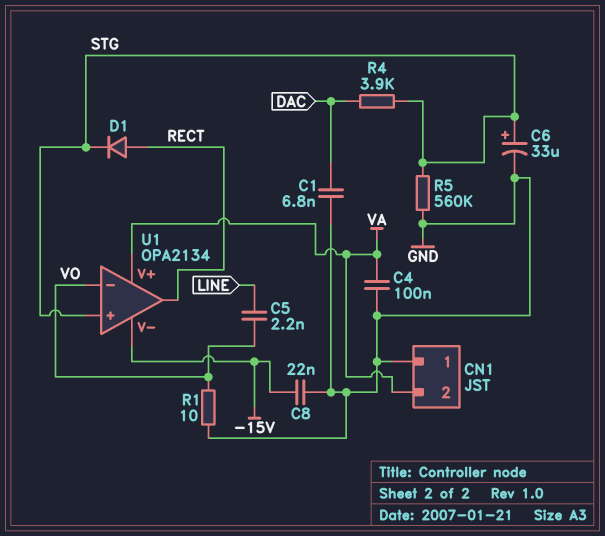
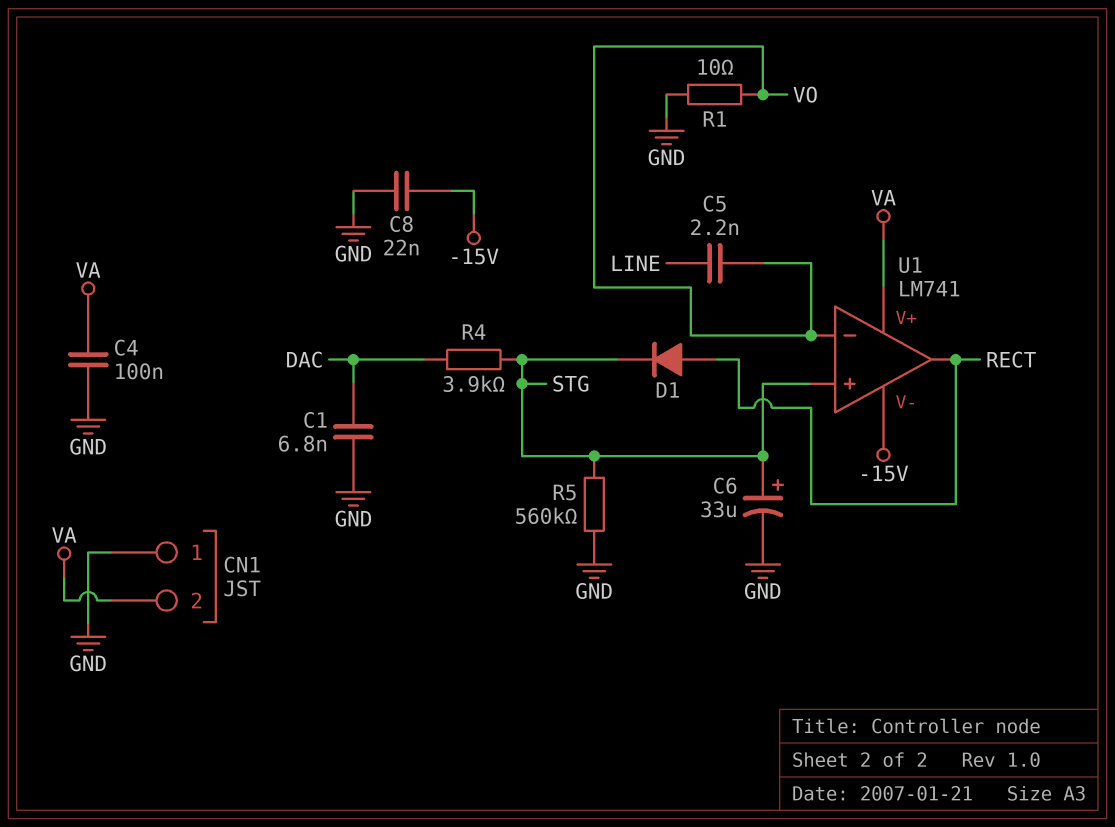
U1: OPA2134 -> LM741

